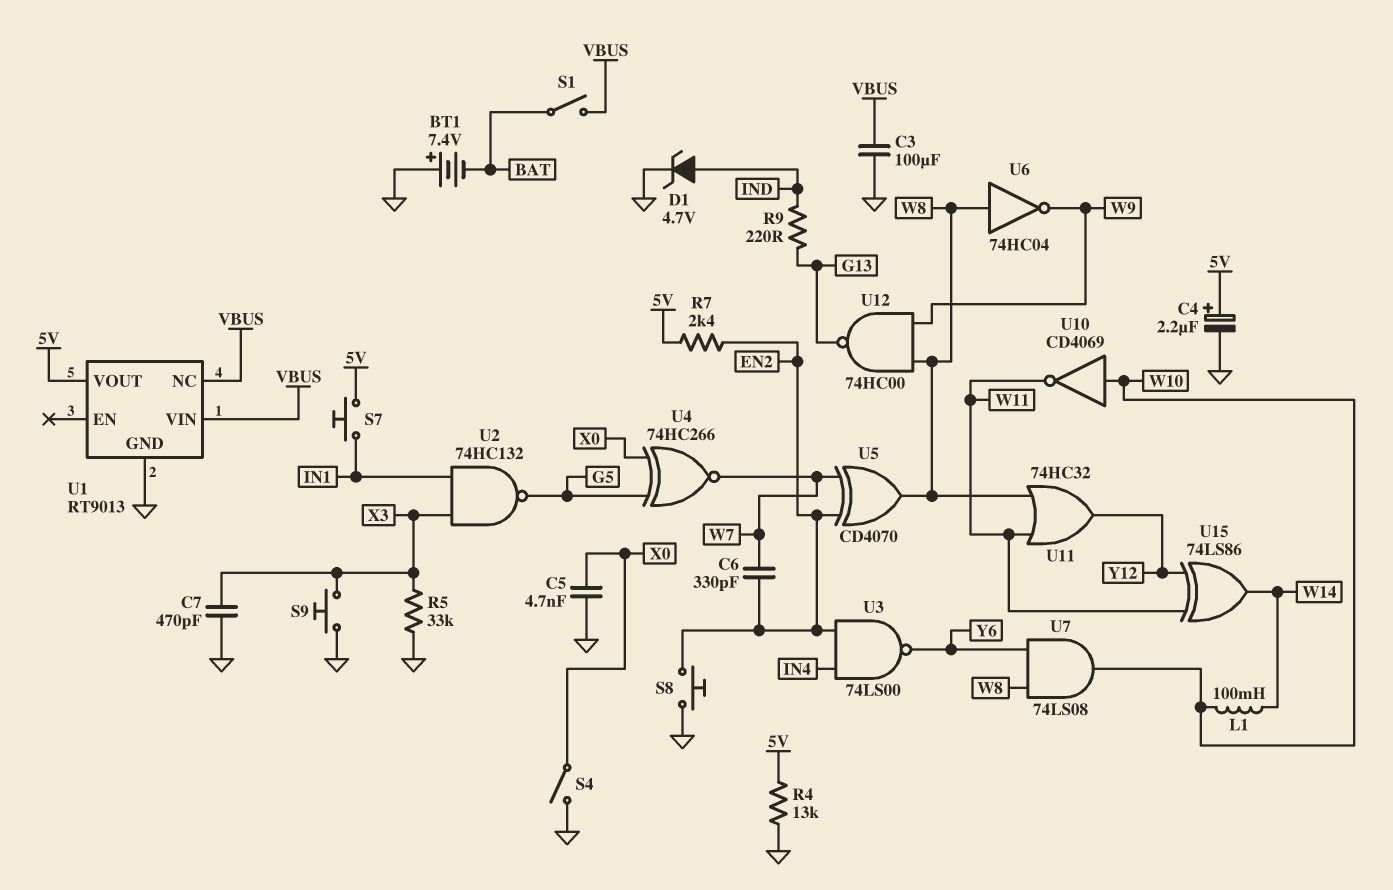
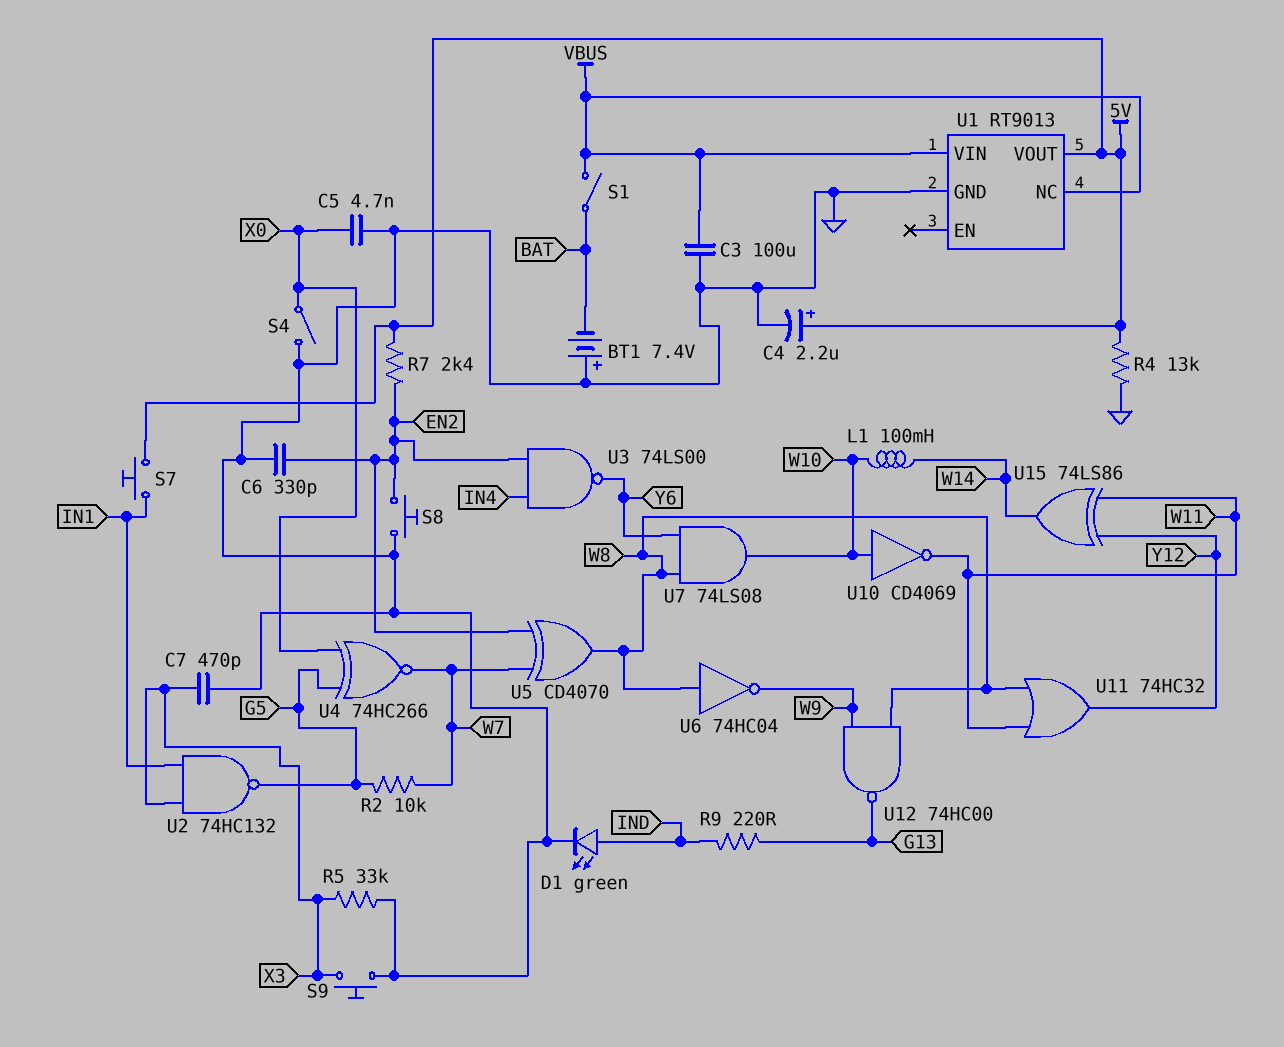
C6: 330pF (EN2, W7) -> 330pF (EN2, GND)
D1: zener 4.7V (A IND, K GND) -> LED green (A IND, K GND)
R2: none -> 10k (G5, W7)

